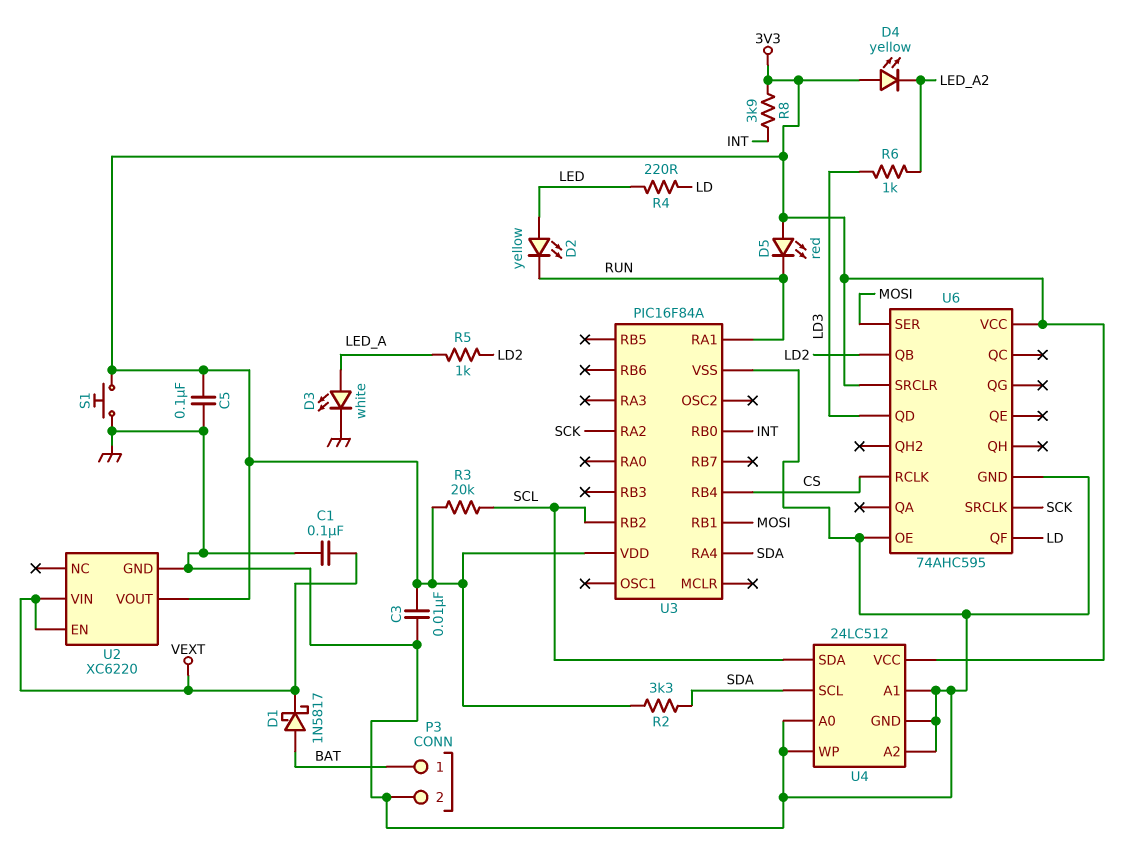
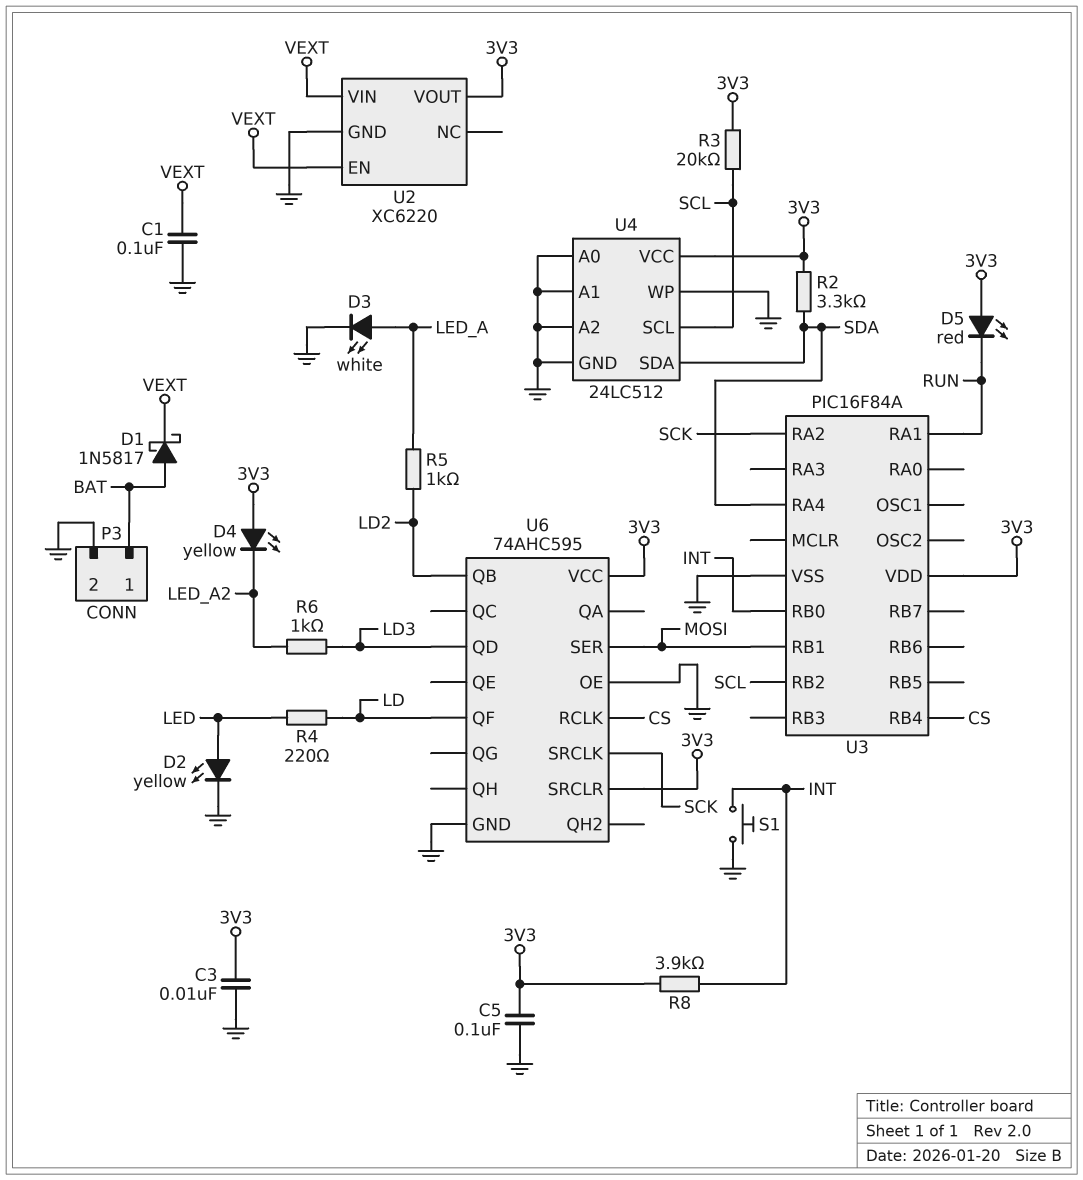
D2: LED yellow (A LED, K RUN) -> LED yellow (A LED, K GND)
S1: button (3V3, GND) -> button (GND, INT)
U4 pin SCL: SDA -> SCL
U4 pin SDA: SCL -> SDA

